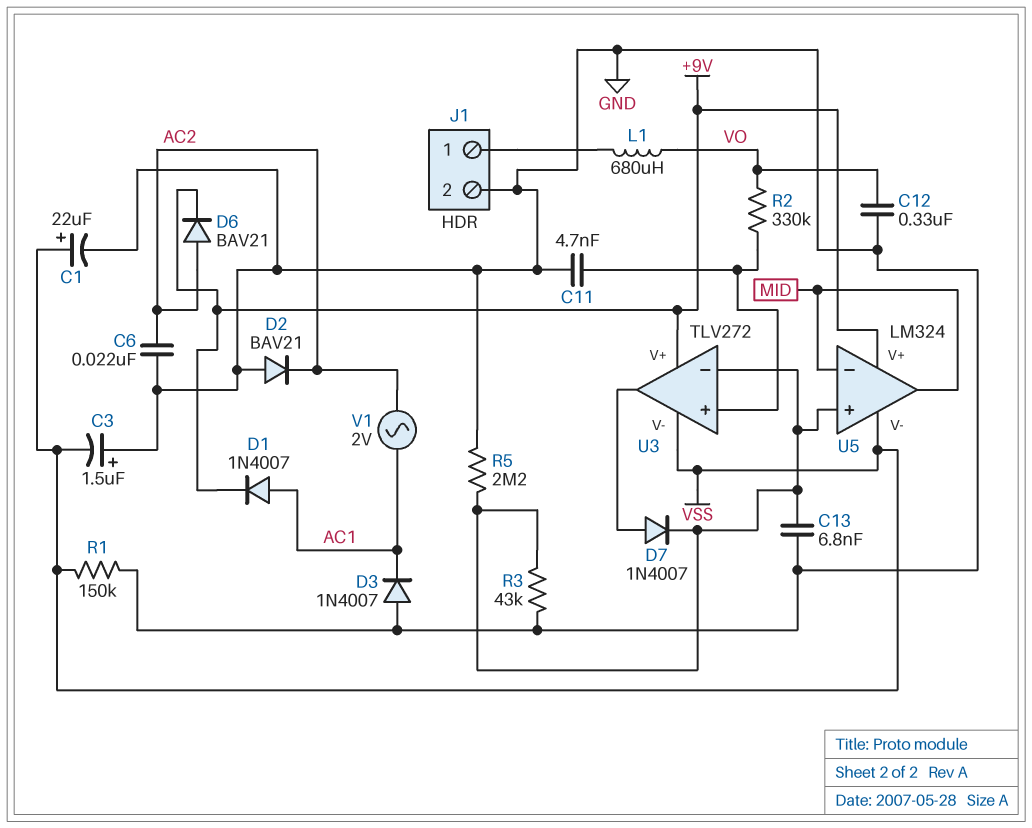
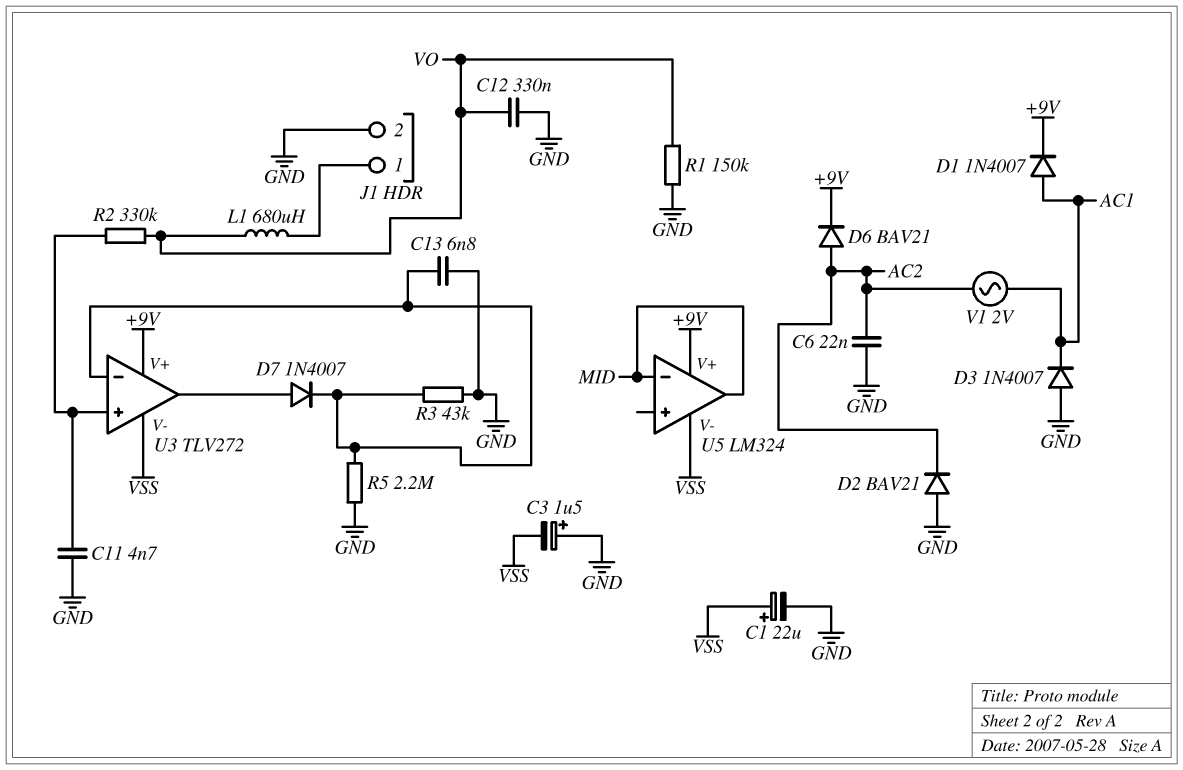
R1: 150k (GND, VSS) -> 150k (GND, VO)
U5 pin in+: U3/in- -> none

